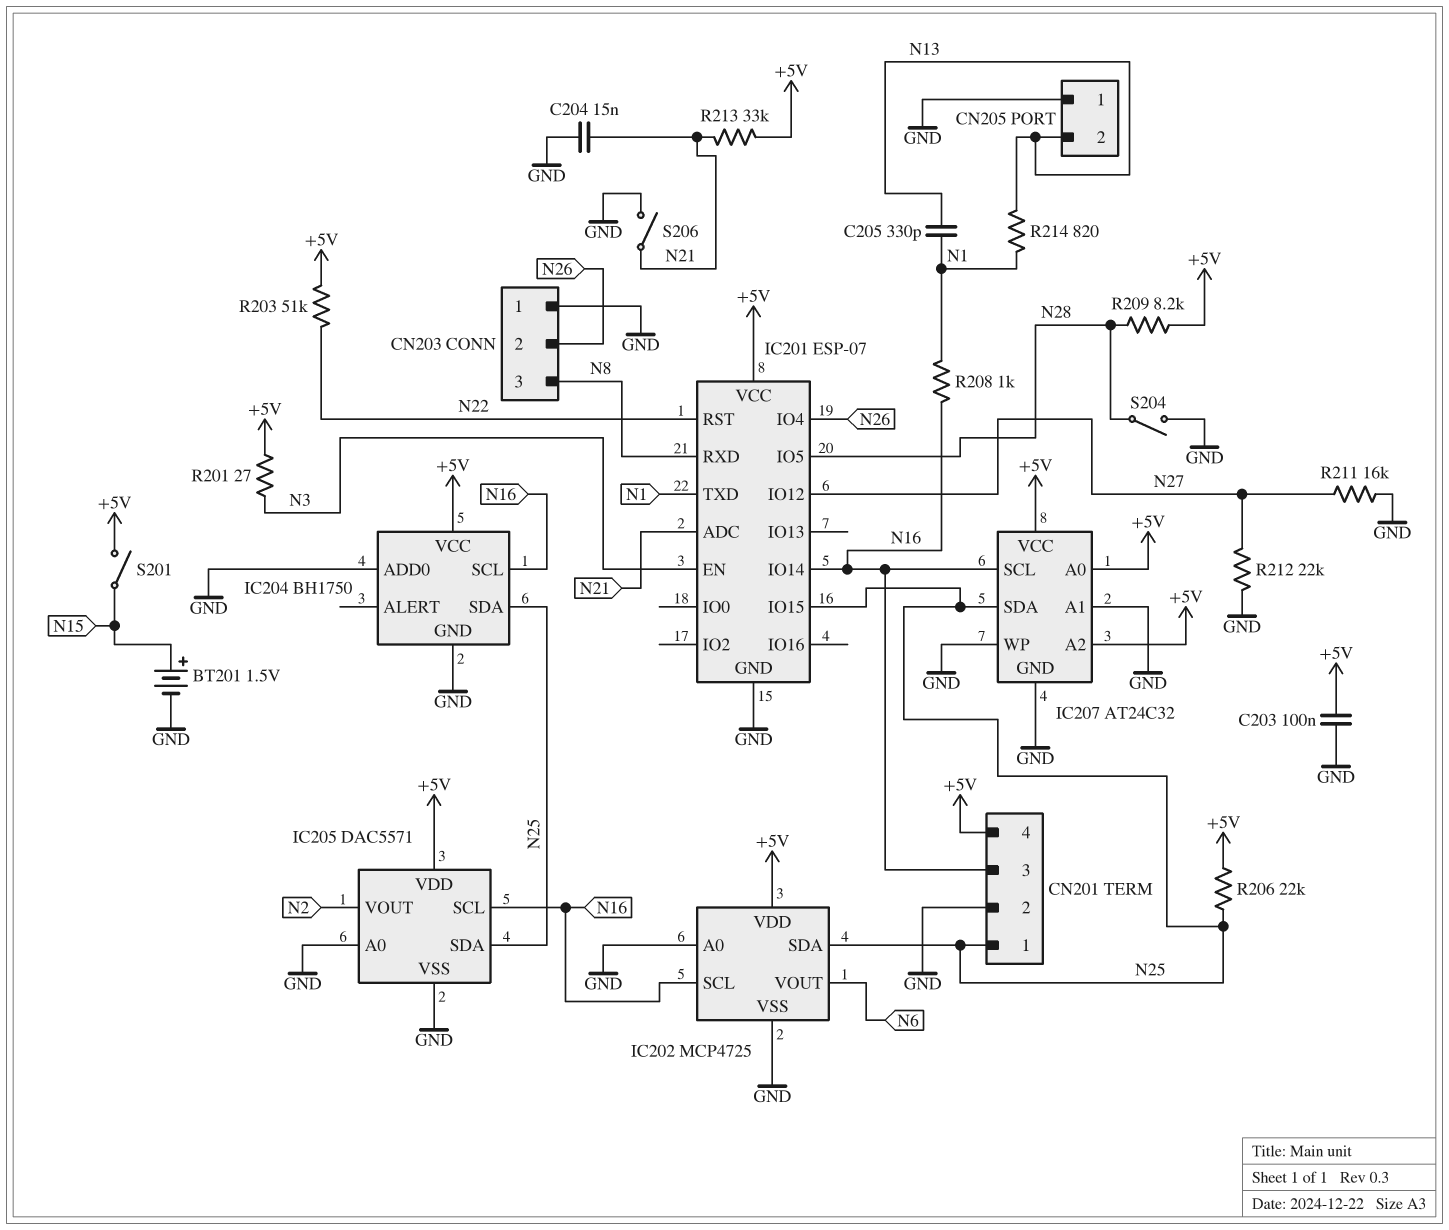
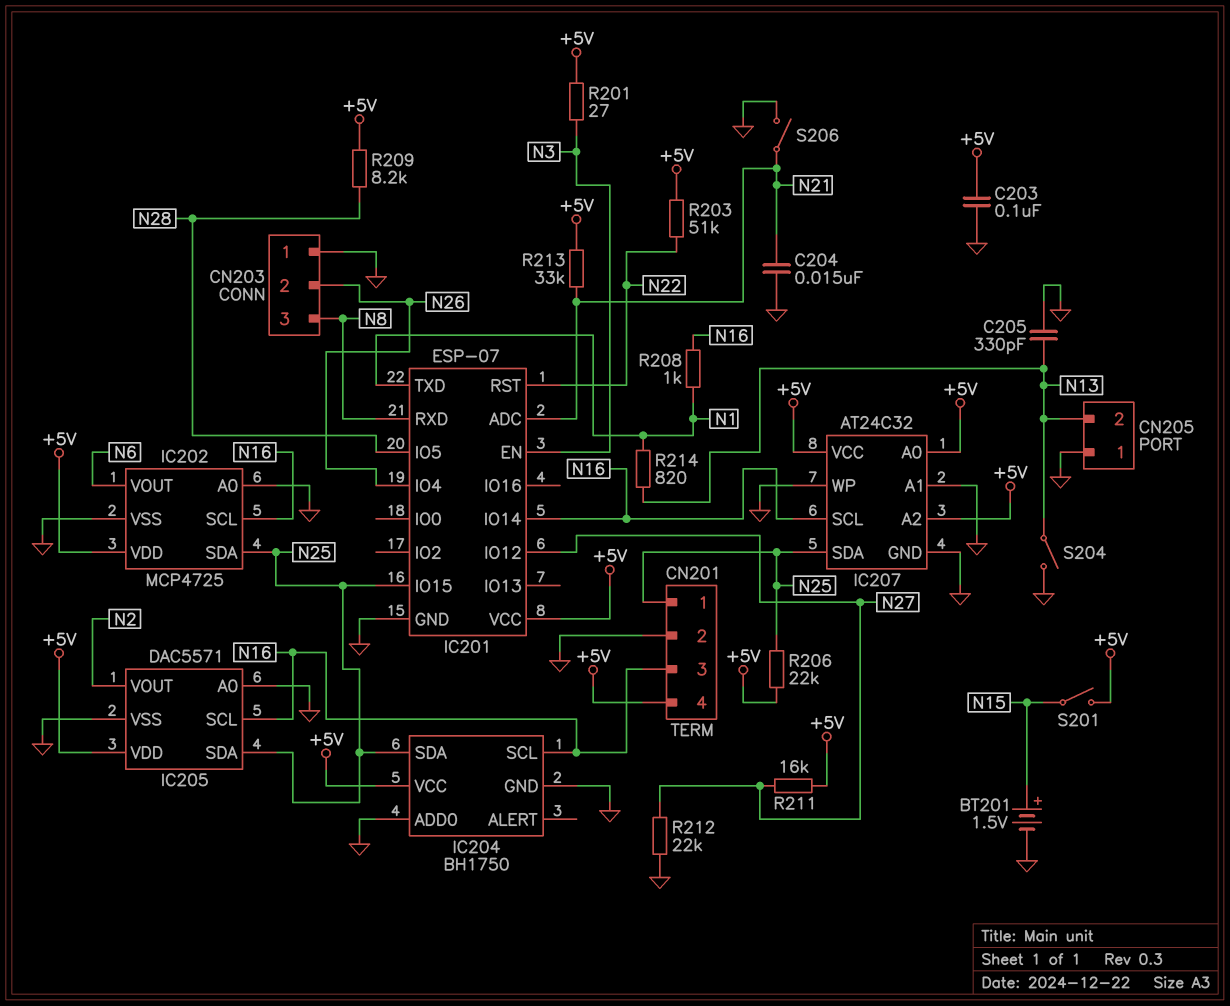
C205: 330pF (N1, N13) -> 330pF (GND, N13)
R211: 16k (GND, N27) -> 16k (+5V, N27)
S204: switch (GND, N28) -> switch (GND, N13)

